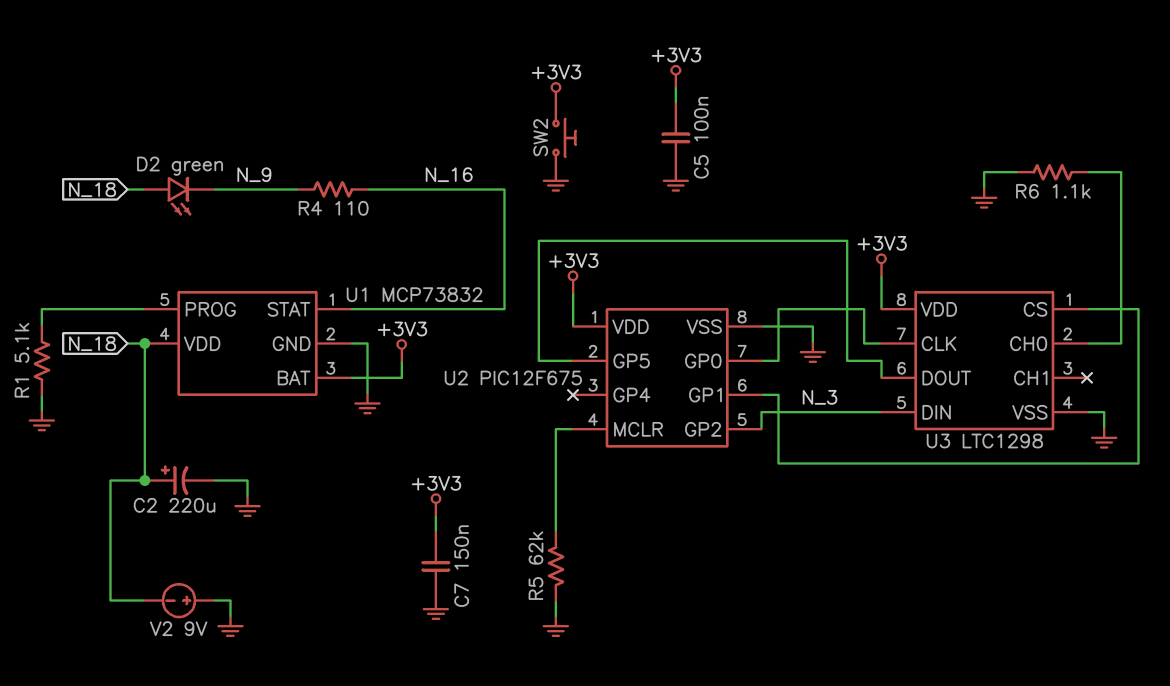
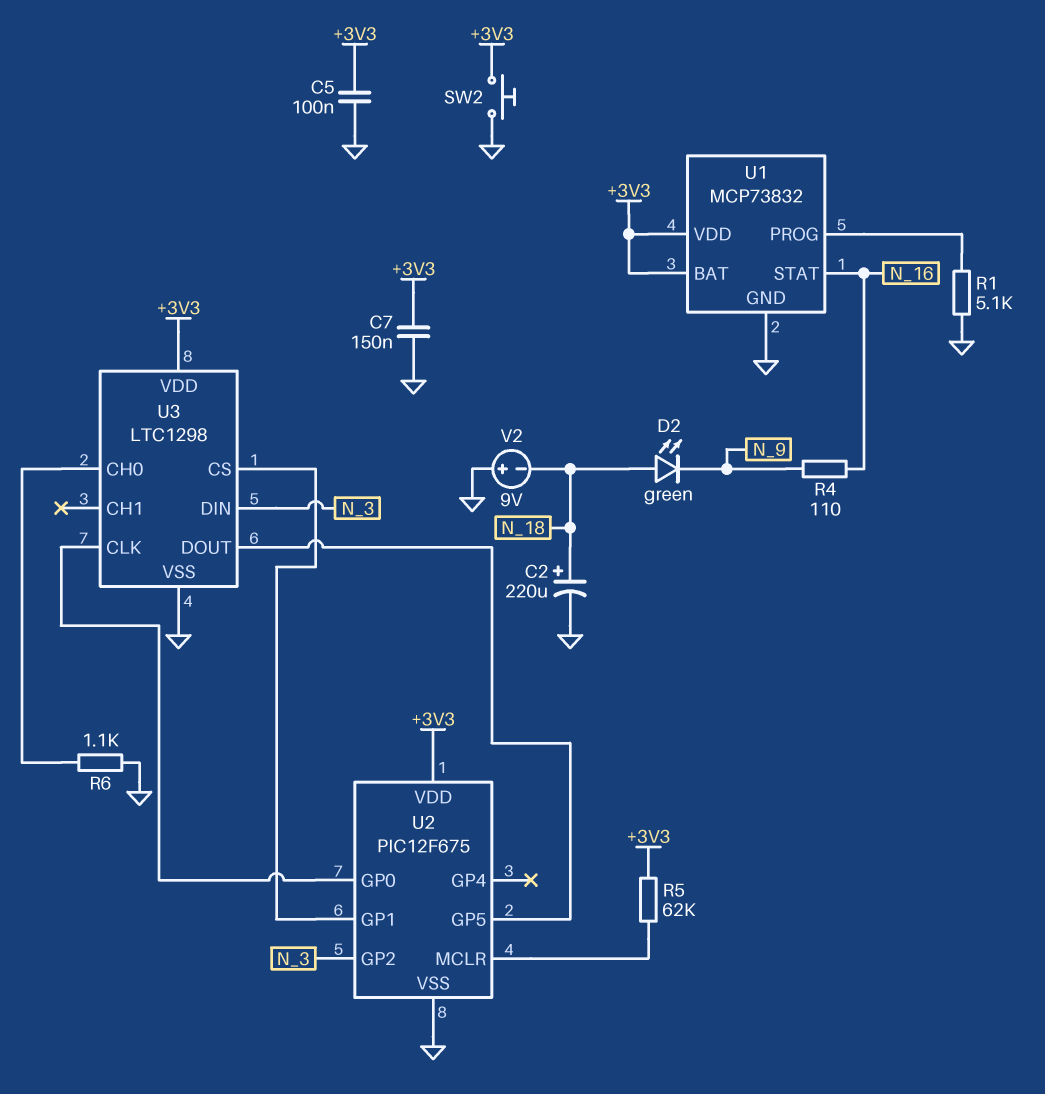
R5: 62k (GND, U2/MCLR) -> 62k (+3V3, U2/MCLR)
U1 pin VDD: N_18 -> +3V3

